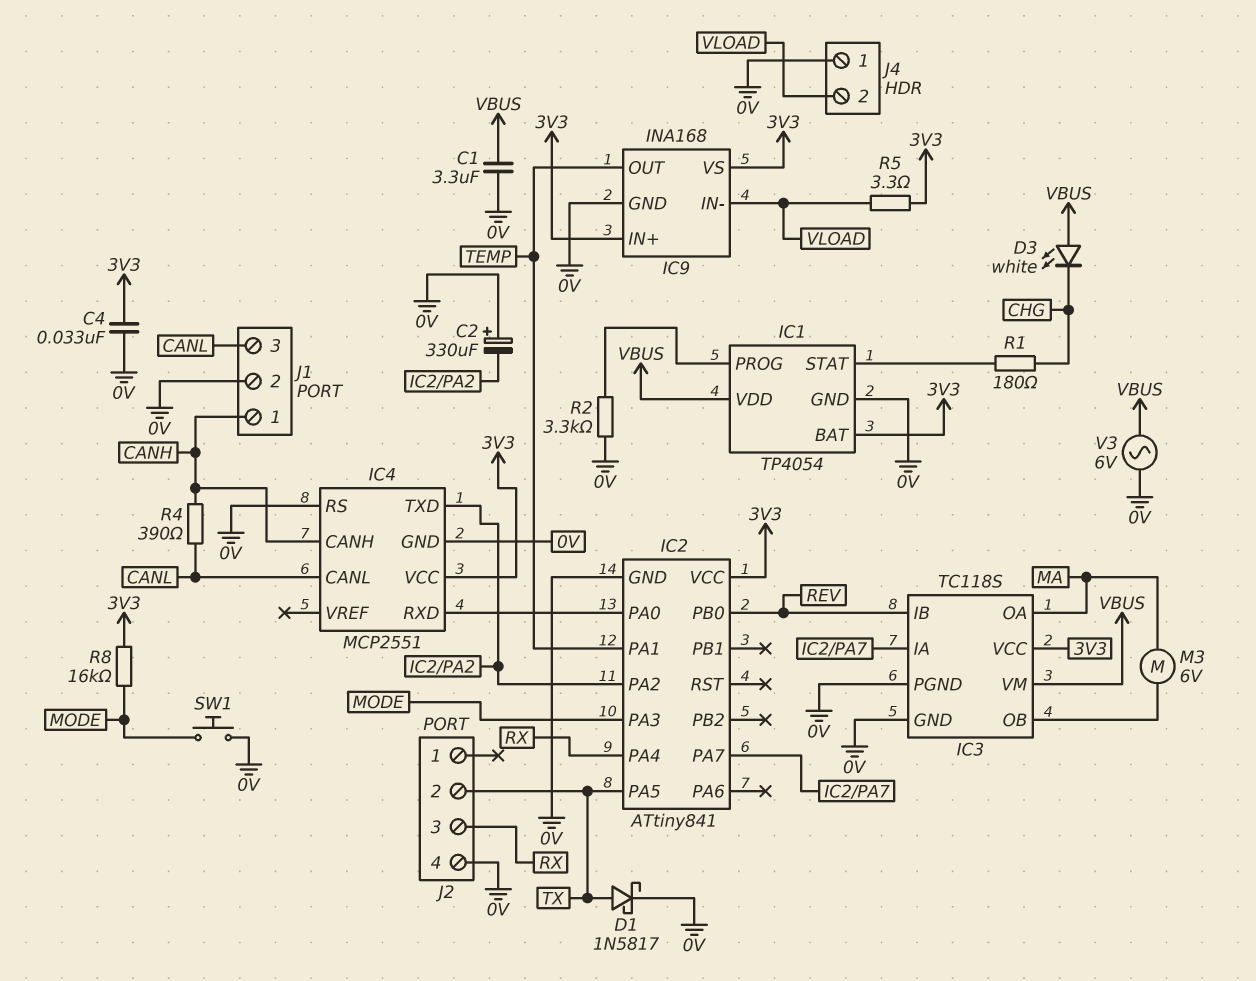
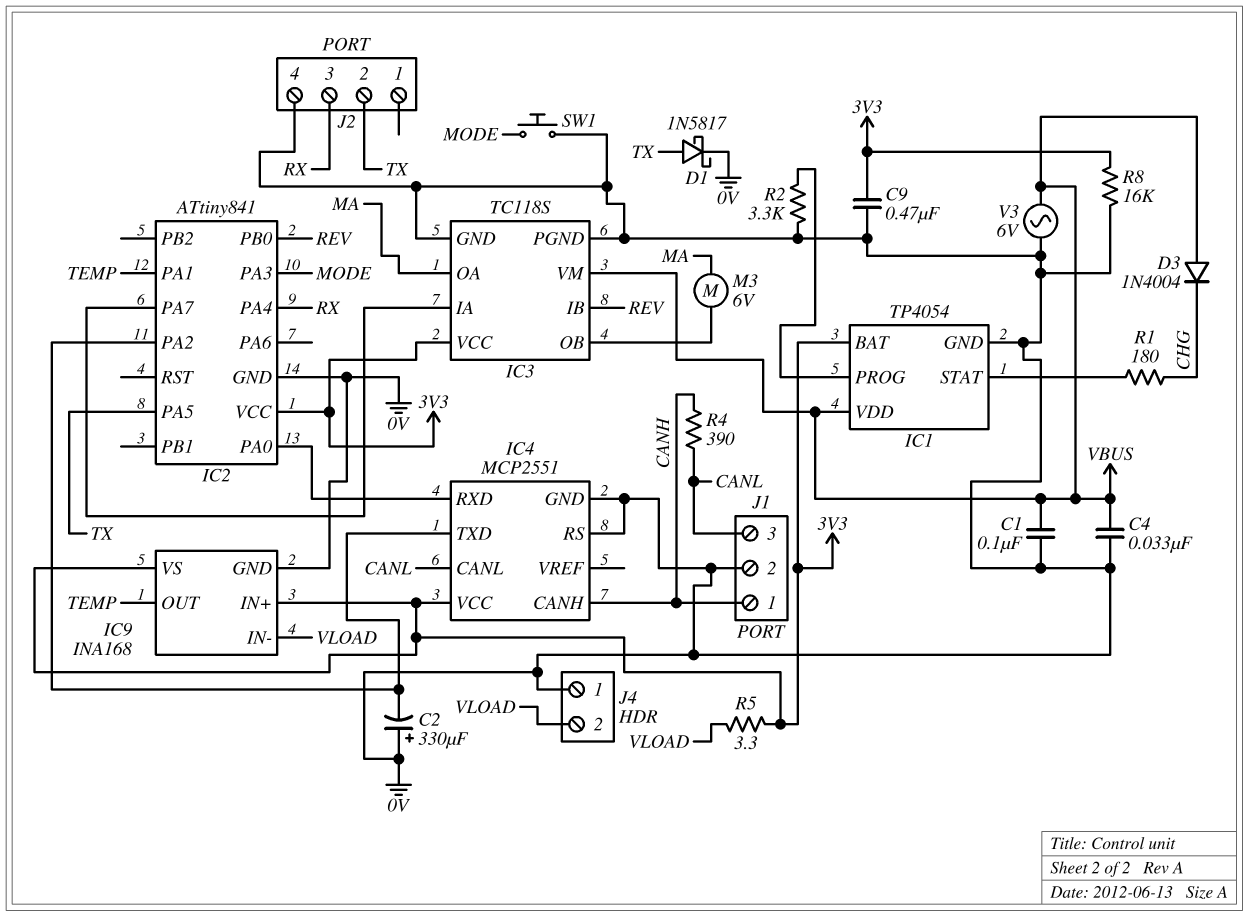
C1: 3.3uF (0V, VBUS) -> 100nF (0V, VBUS)
C4: 33nF (0V, 3V3) -> 33nF (0V, VBUS)
C9: none -> 470nF (0V, 3V3)
D3: LED white (A VBUS, K CHG) -> diode 1N4004 (A VBUS, K CHG)
R8: 16k (3V3, MODE) -> 16k (0V, 3V3)

